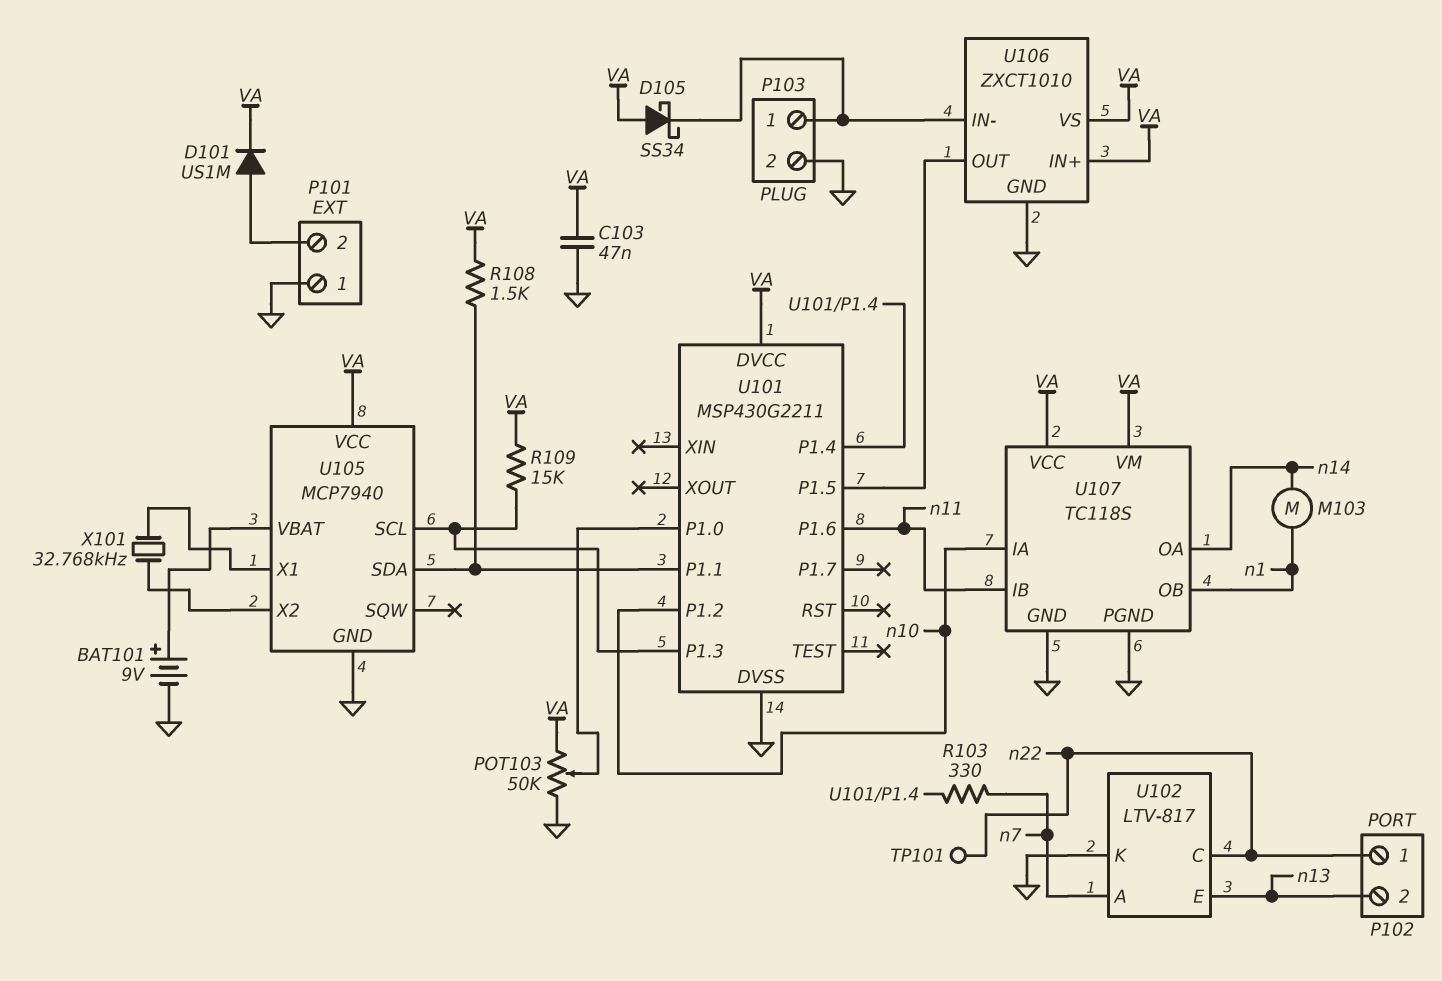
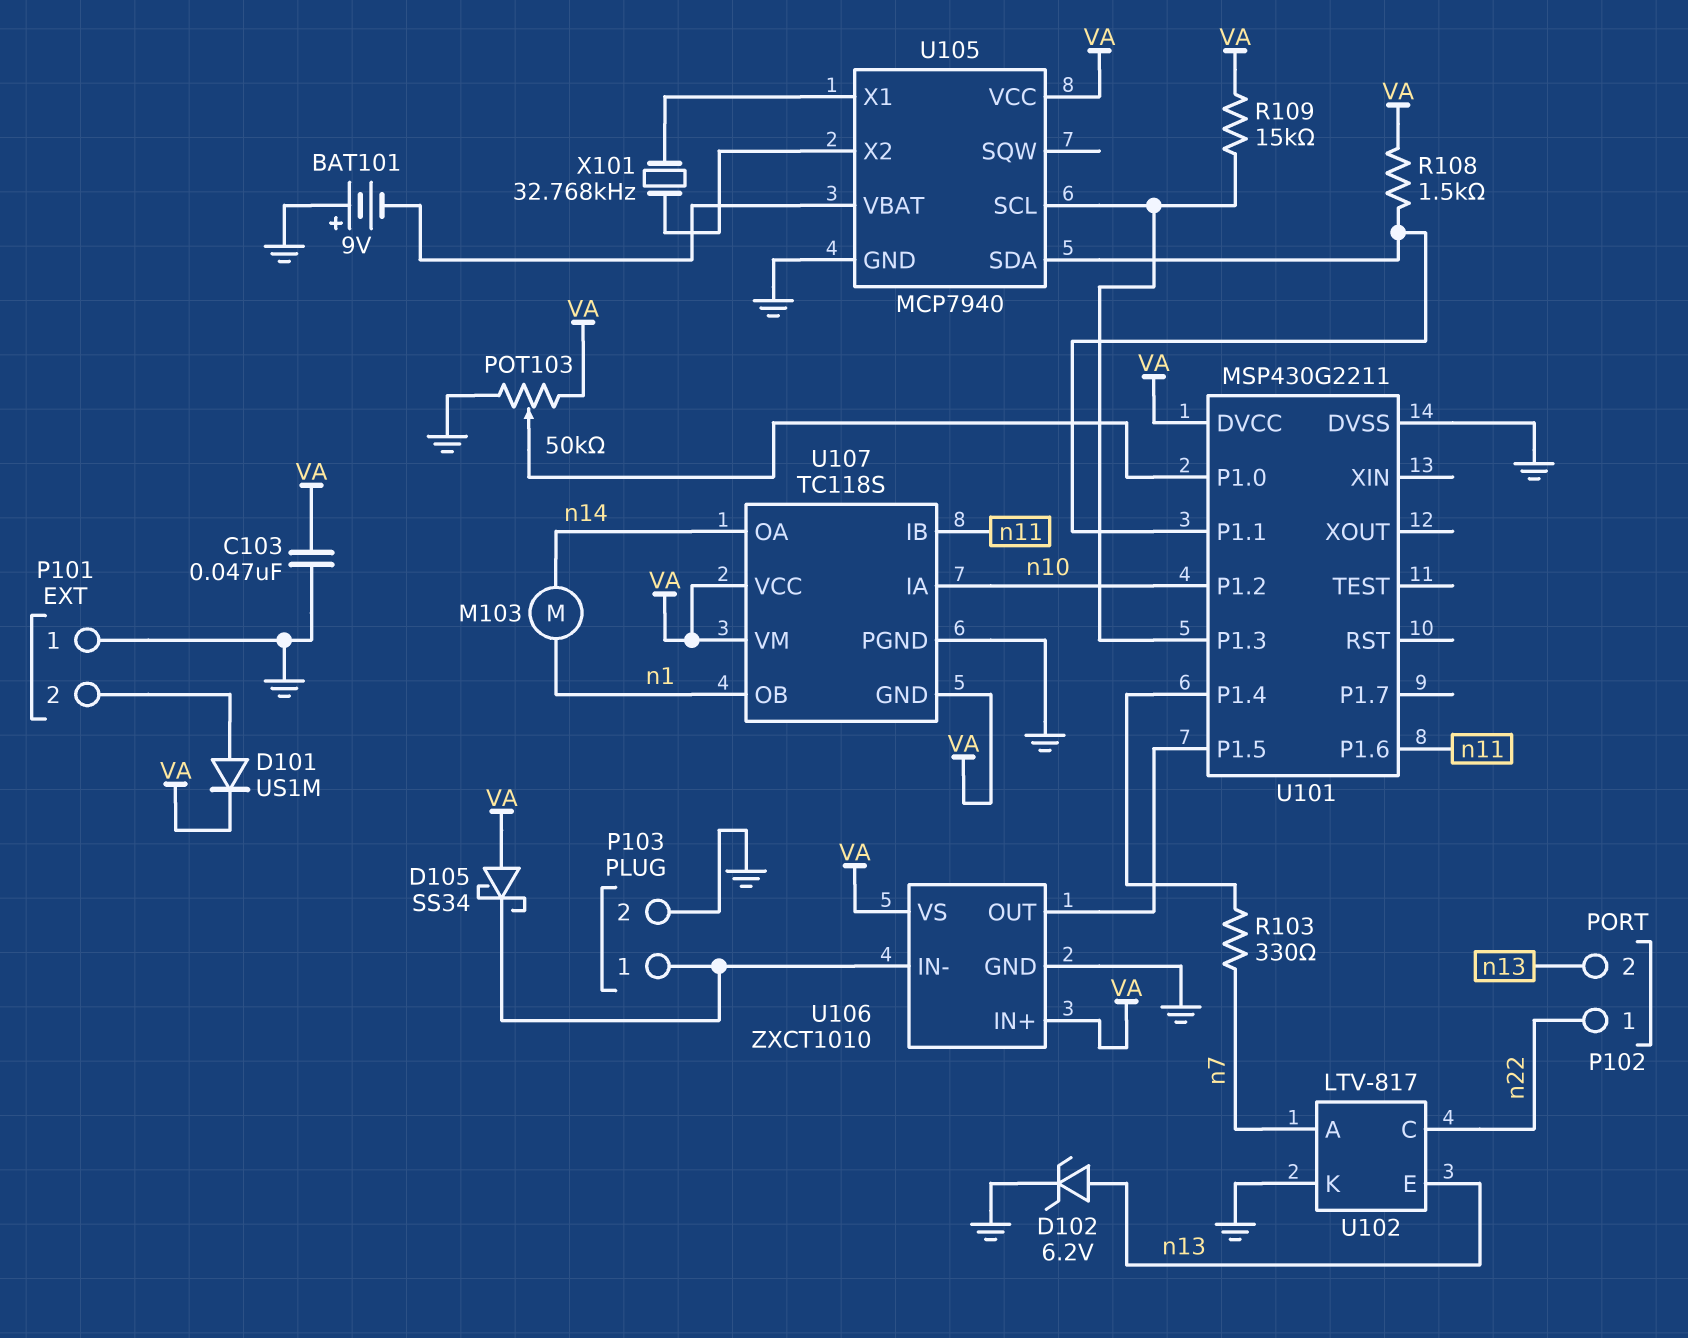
BAT101: 9V (plus U105/VBAT, minus GND) -> 9V (plus GND, minus U105/VBAT)
D102: none -> zener 6.2V (A n13, K GND)
TP101: test point (n22) -> none
U107 pin GND: GND -> VA

